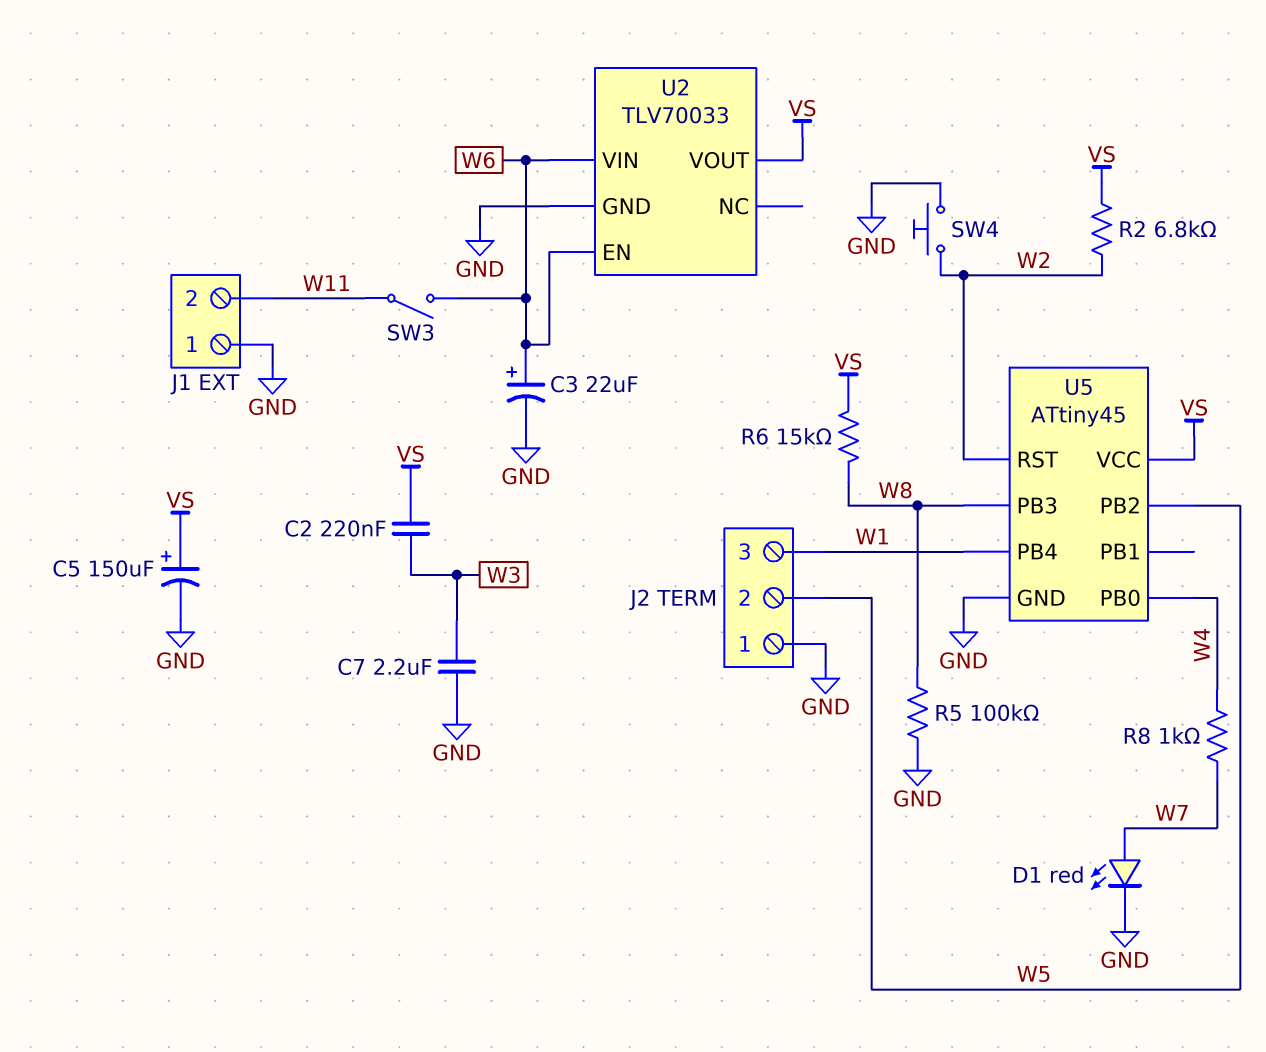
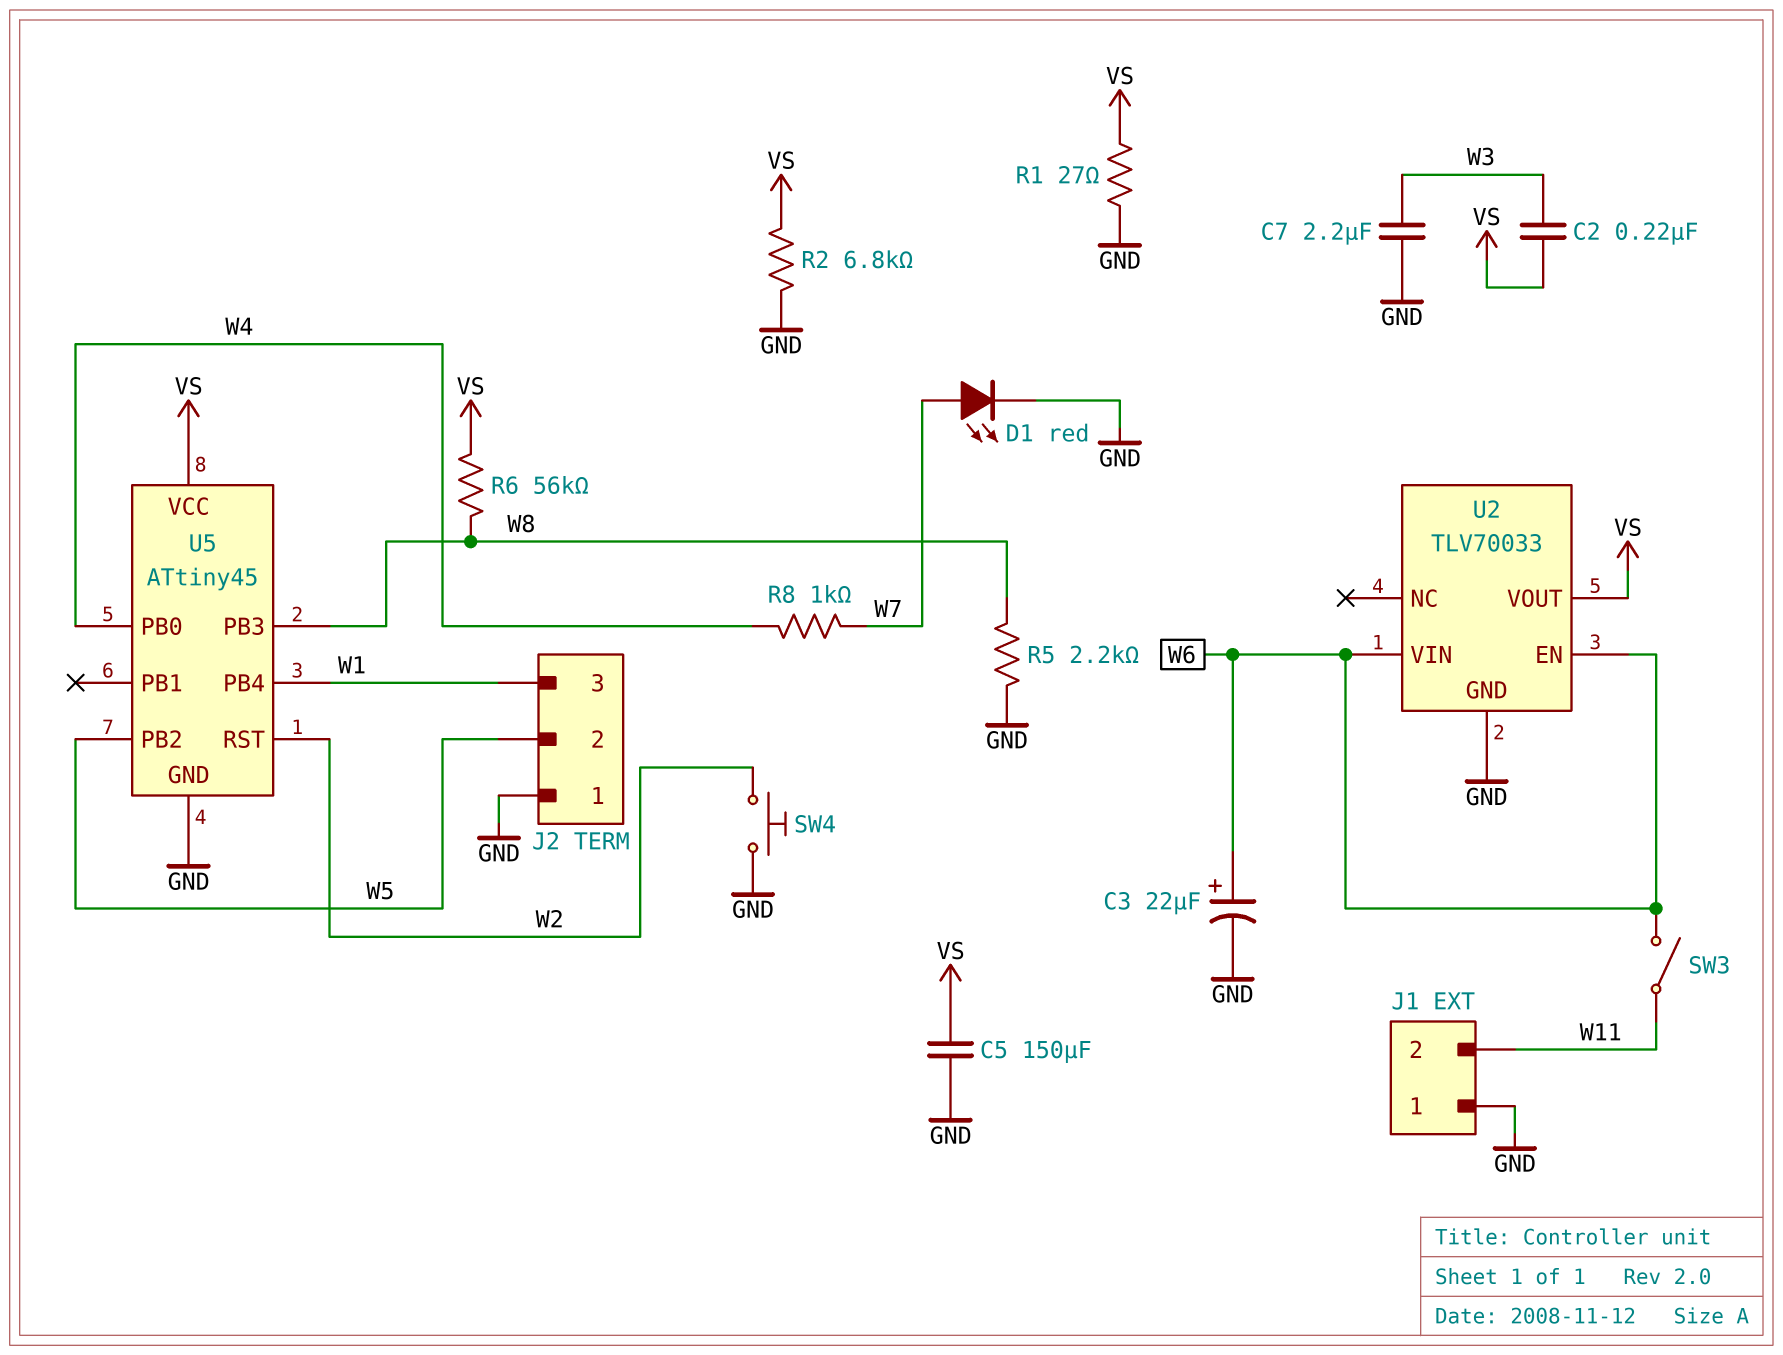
C5: 150uF (plus VS, minus GND) -> 150uF (GND, VS)
R1: none -> 27 (GND, VS)
R2: 6.8k (VS, W2) -> 6.8k (GND, VS)
R5: 100k (GND, W8) -> 2.2k (GND, W8)
R6: 15k (VS, W8) -> 56k (VS, W8)

